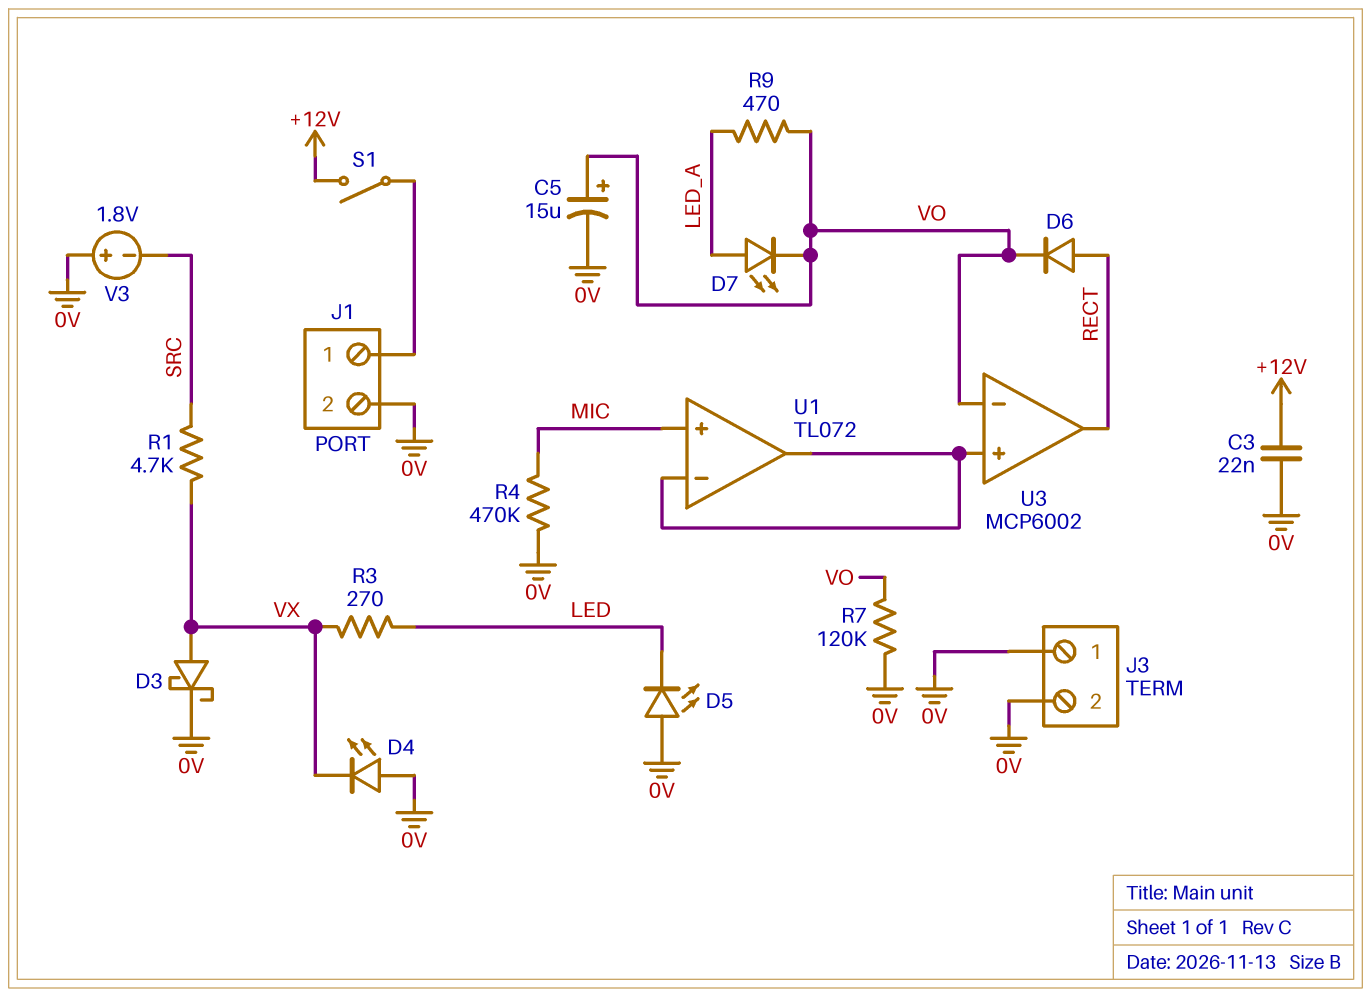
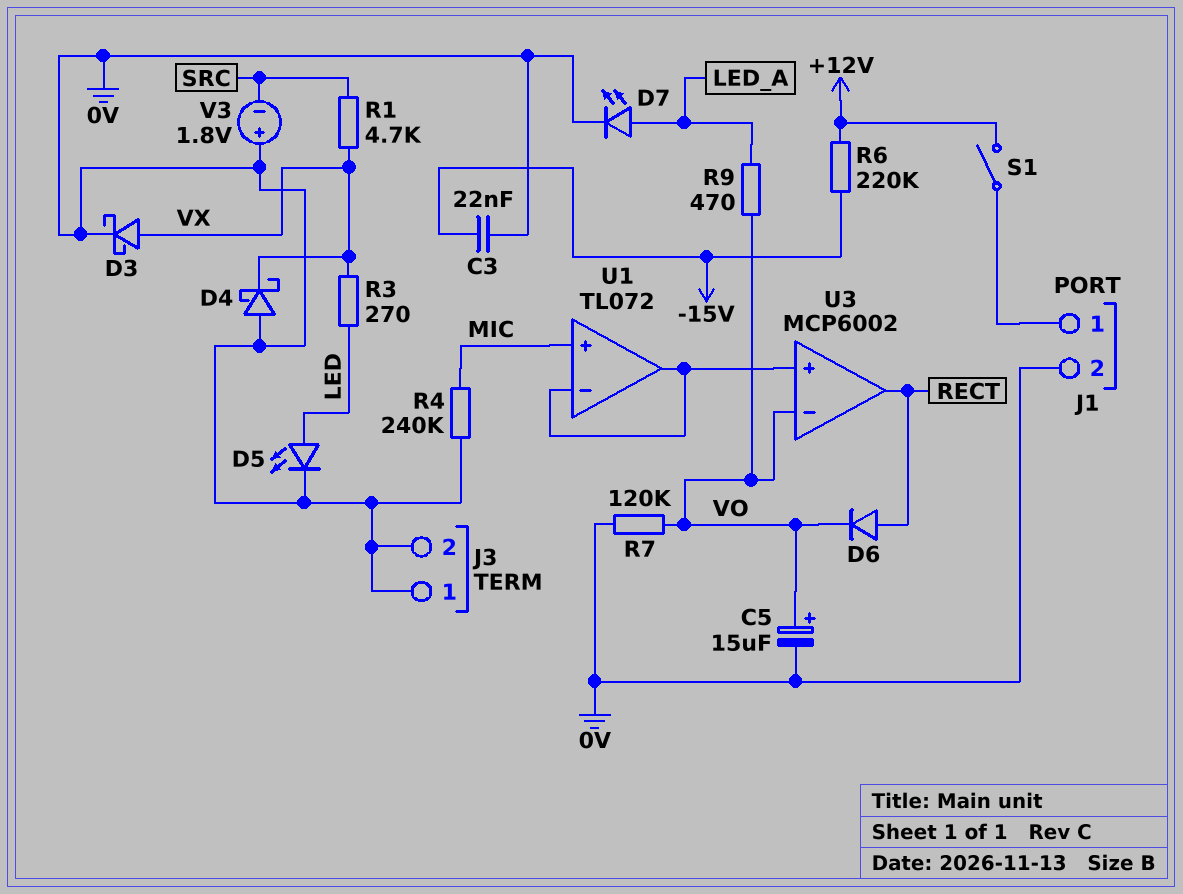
C3: 22nF (+12V, 0V) -> 22nF (-15V, 0V)
D4: LED (A 0V, K VX) -> schottky (A 0V, K VX)
D5: LED (A 0V, K LED) -> LED (A LED, K 0V)
D7: LED (A LED_A, K VO) -> LED (A LED_A, K 0V)
R4: 470k (0V, MIC) -> 240k (0V, MIC)
R6: none -> 220k (+12V, -15V)

